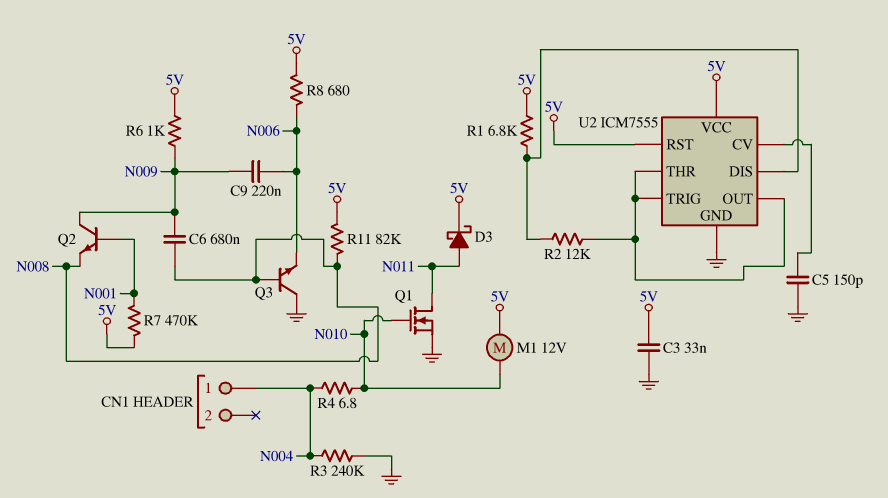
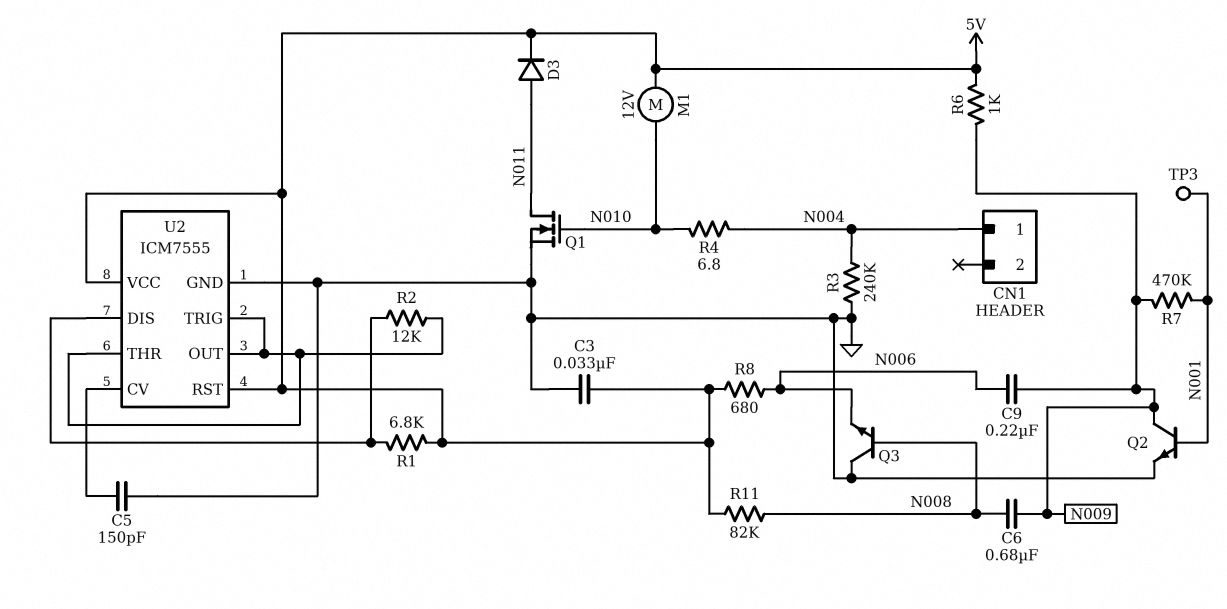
D3: schottky (A N011, K 5V) -> diode (A N011, K 5V)
Q2: NPN (B N001, C N009, E N008) -> NPN (B N001, C N009, E GND)
R7: 470k (5V, N001) -> 470k (N001, N009)
TP3: none -> test point (N001)

